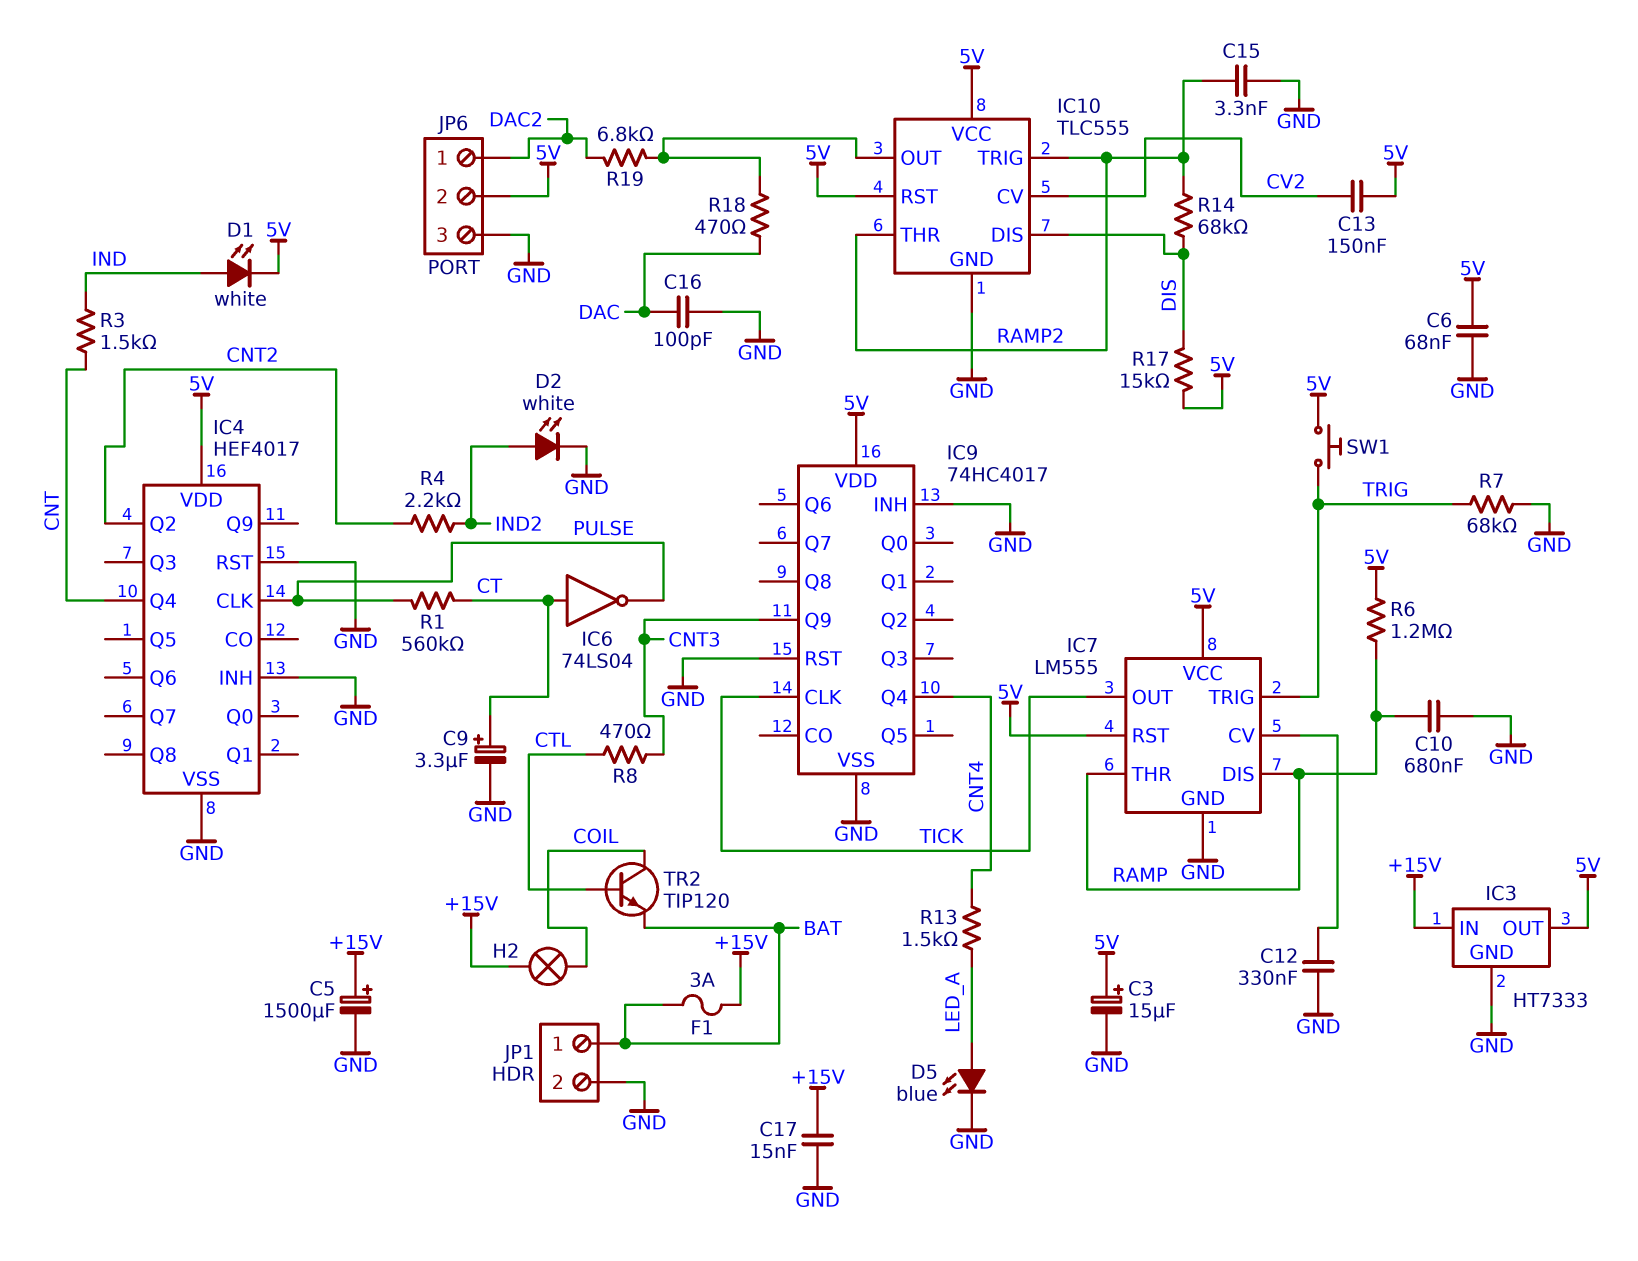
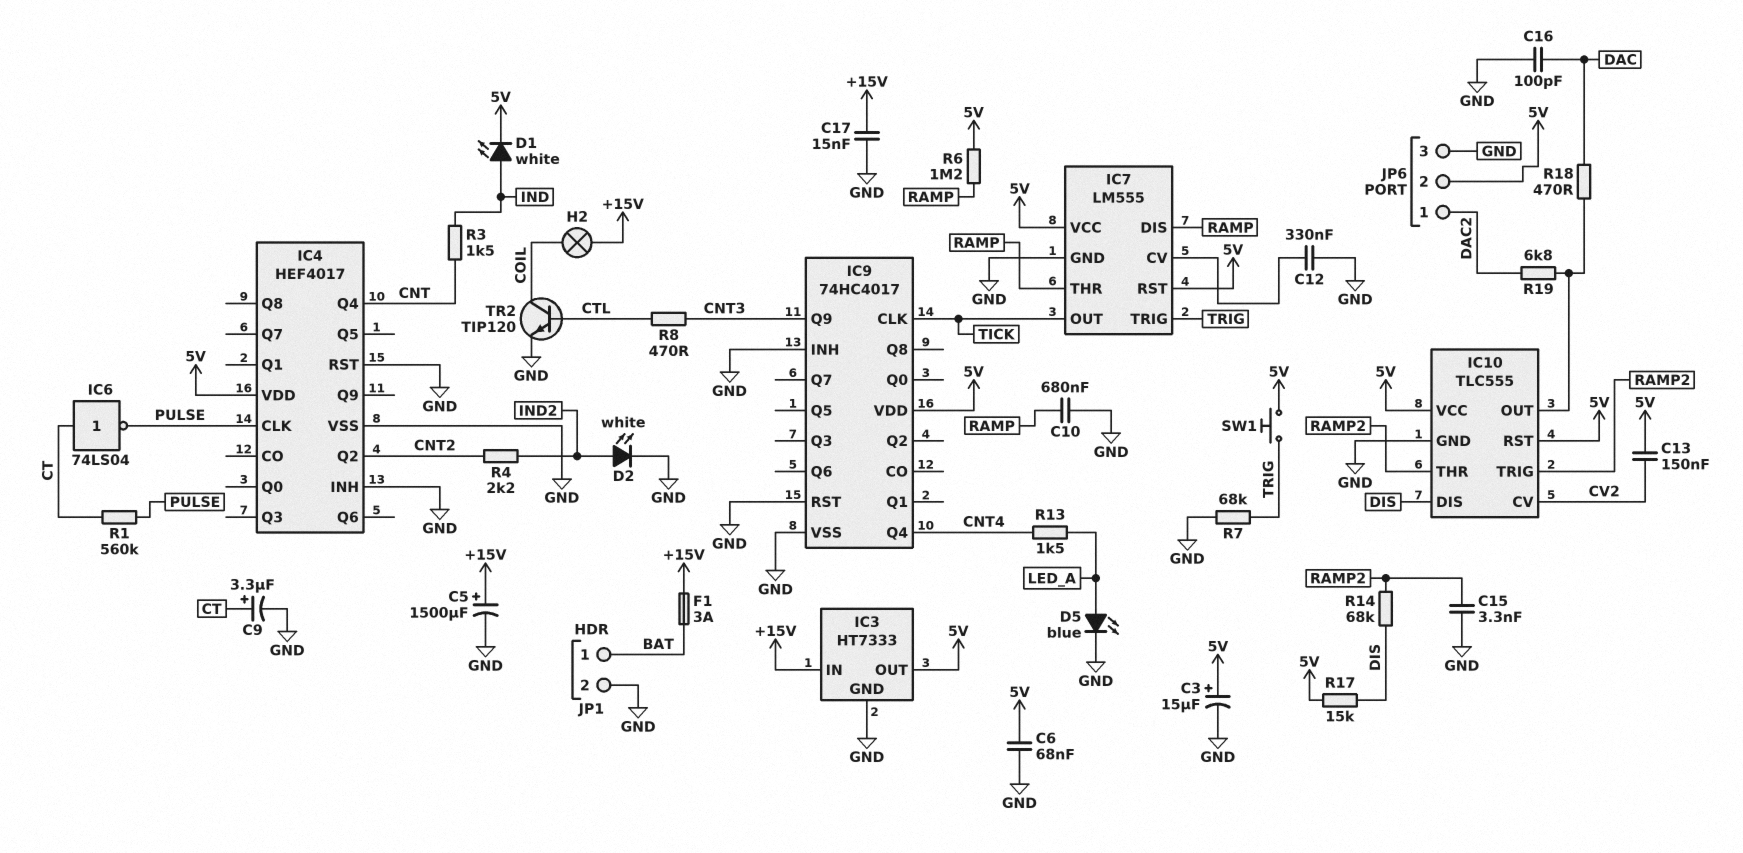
TR2: NPN TIP120 (B CTL, C COIL, E BAT) -> NPN TIP120 (B CTL, C COIL, E GND)

